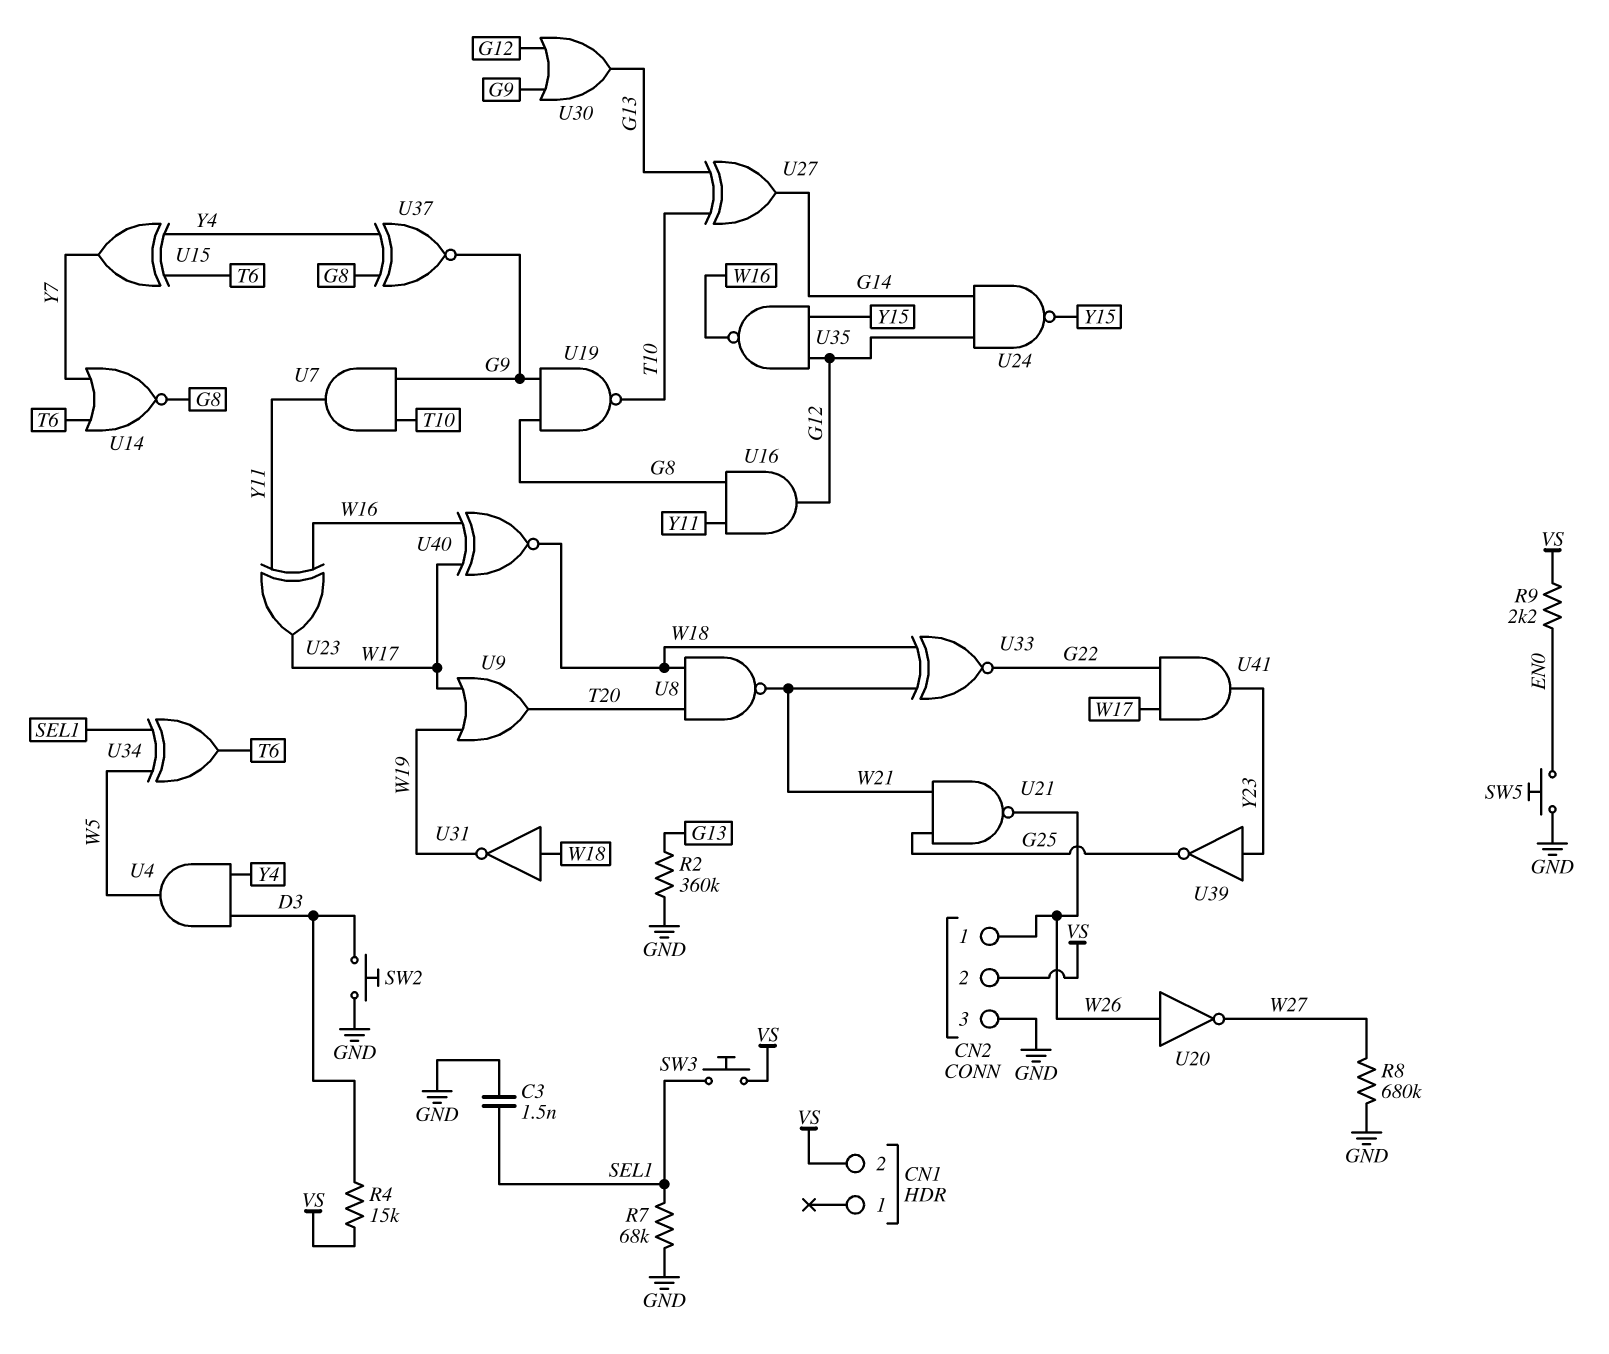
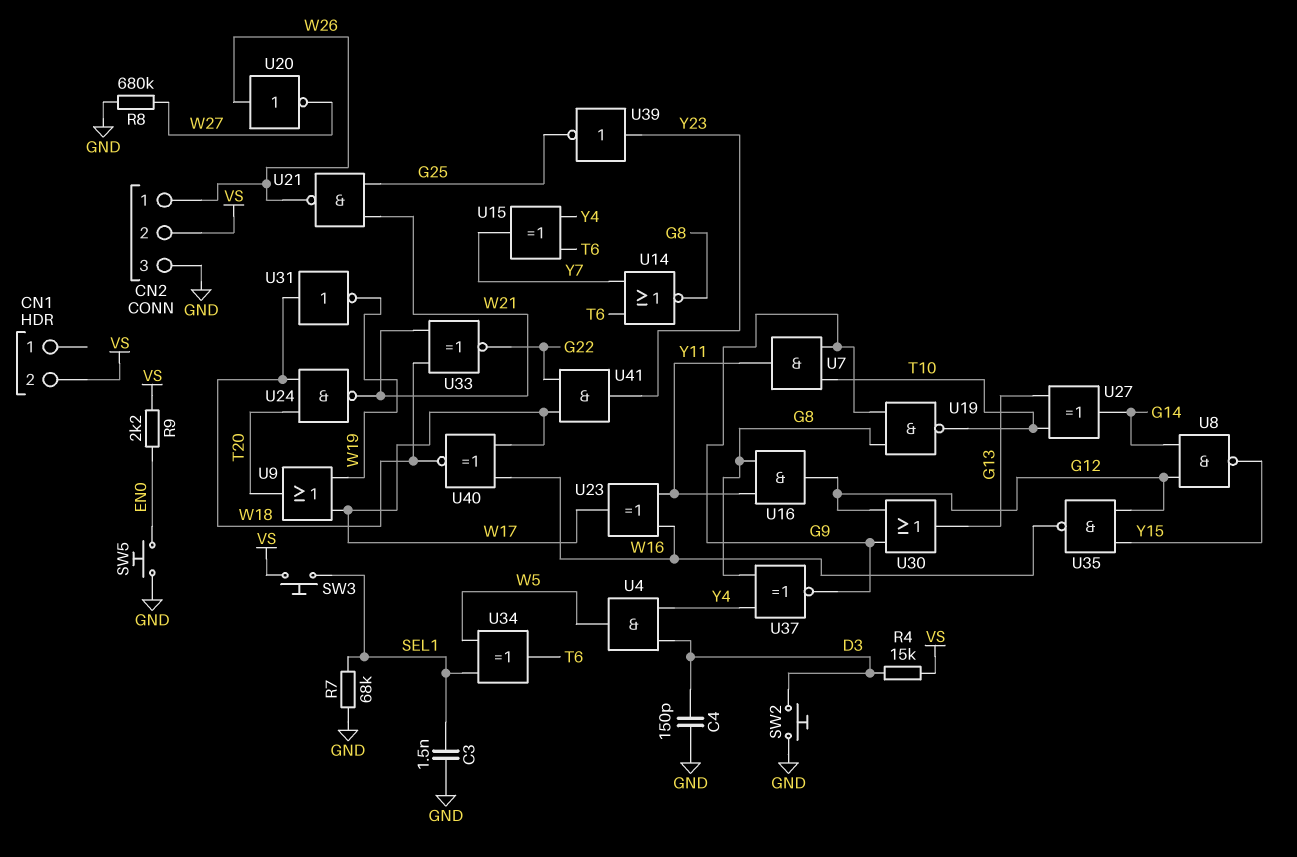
C4: none -> 150pF (D3, GND)
R2: 360k (G13, GND) -> none
U8: NAND (in T20, in W18, out W21) -> NAND (in G12, in G14, out Y15)
U24: NAND (in G12, in G14, out Y15) -> NAND (in T20, in W18, out W21)

